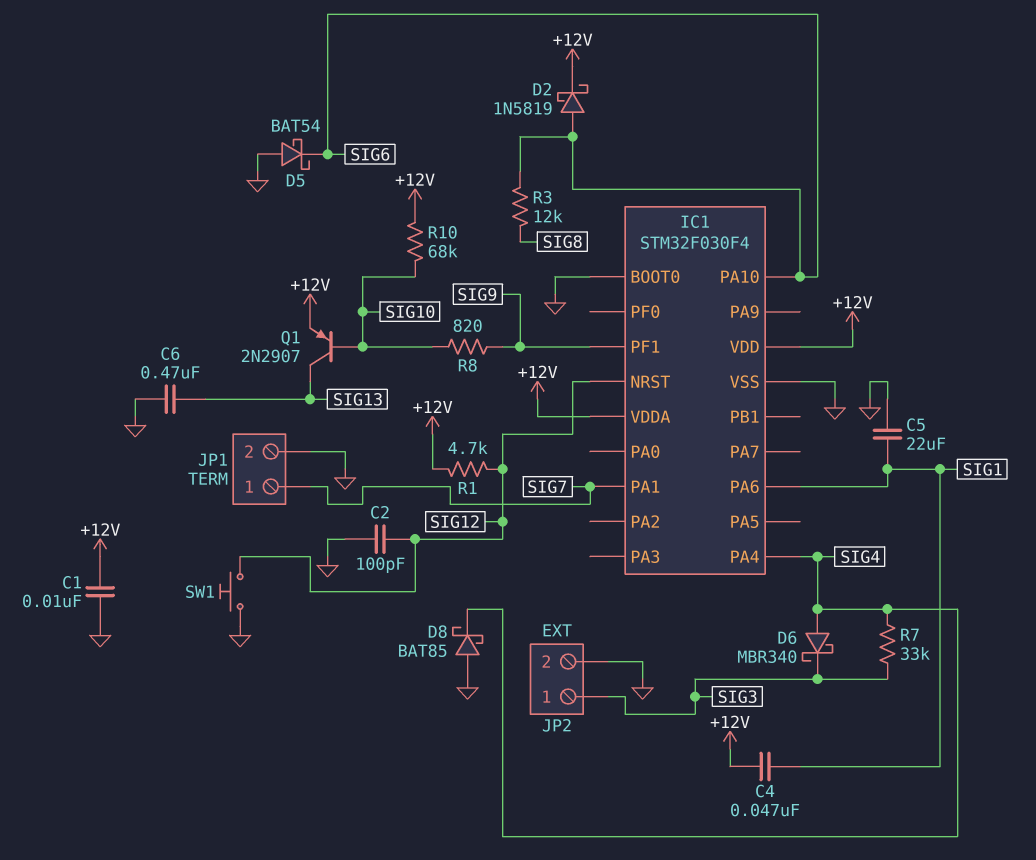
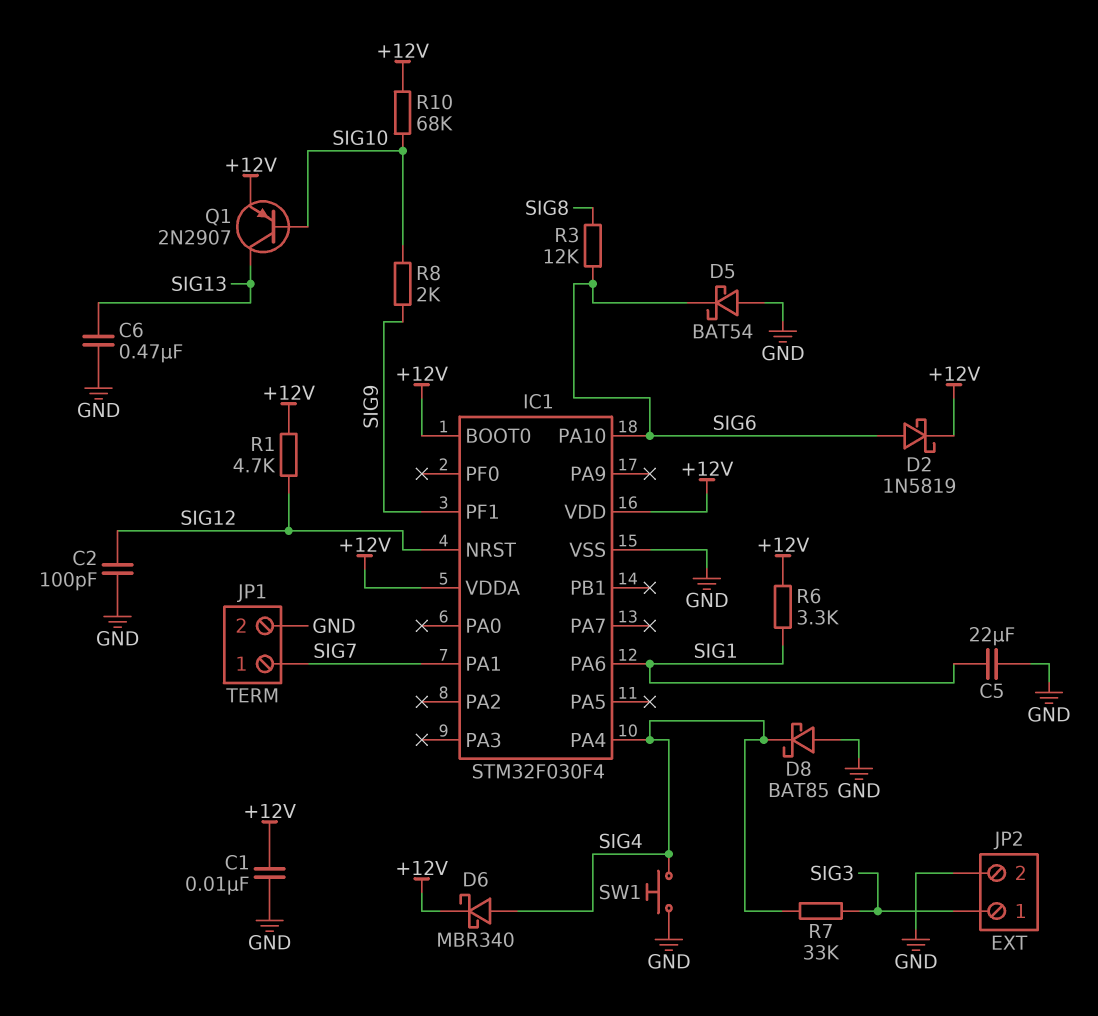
C4: 47nF (+12V, SIG1) -> none
D6: schottky MBR340 (A SIG4, K SIG3) -> schottky MBR340 (A SIG4, K +12V)
IC1 pin BOOT0: GND -> +12V
R6: none -> 3.3k (+12V, SIG1)
R8: 820 (SIG9, SIG10) -> 2k (SIG9, SIG10)
SW1: button (GND, SIG12) -> button (GND, SIG4)

